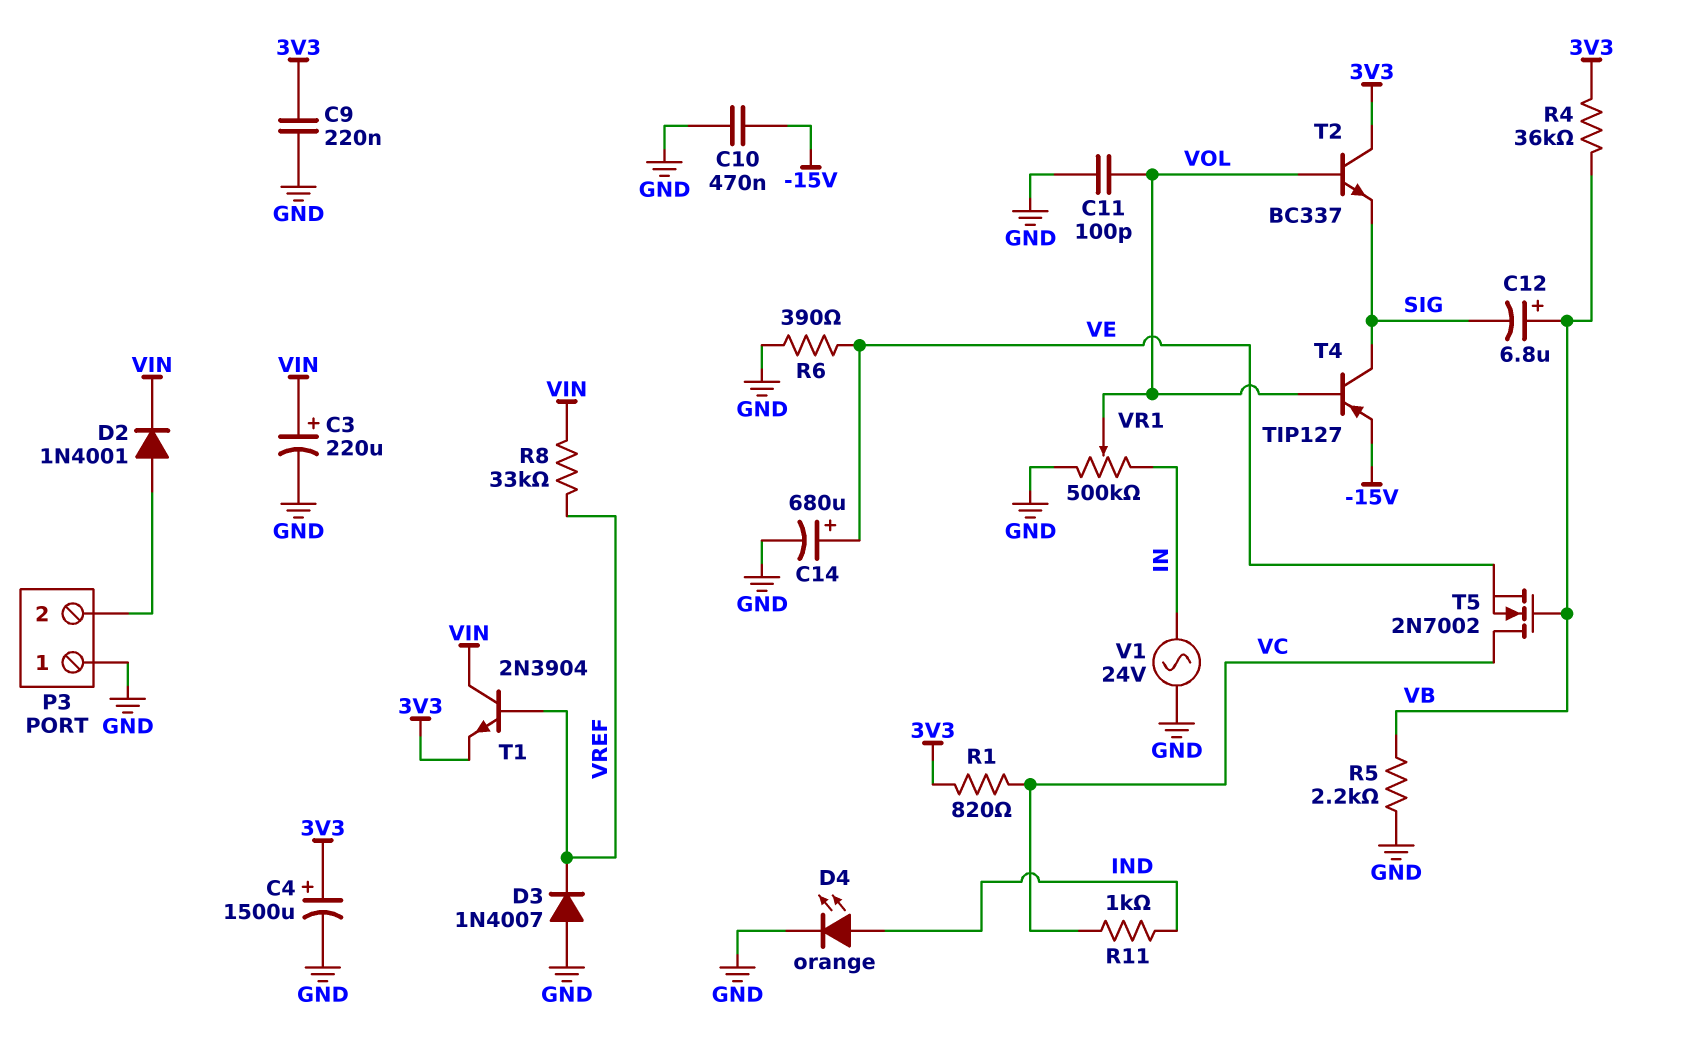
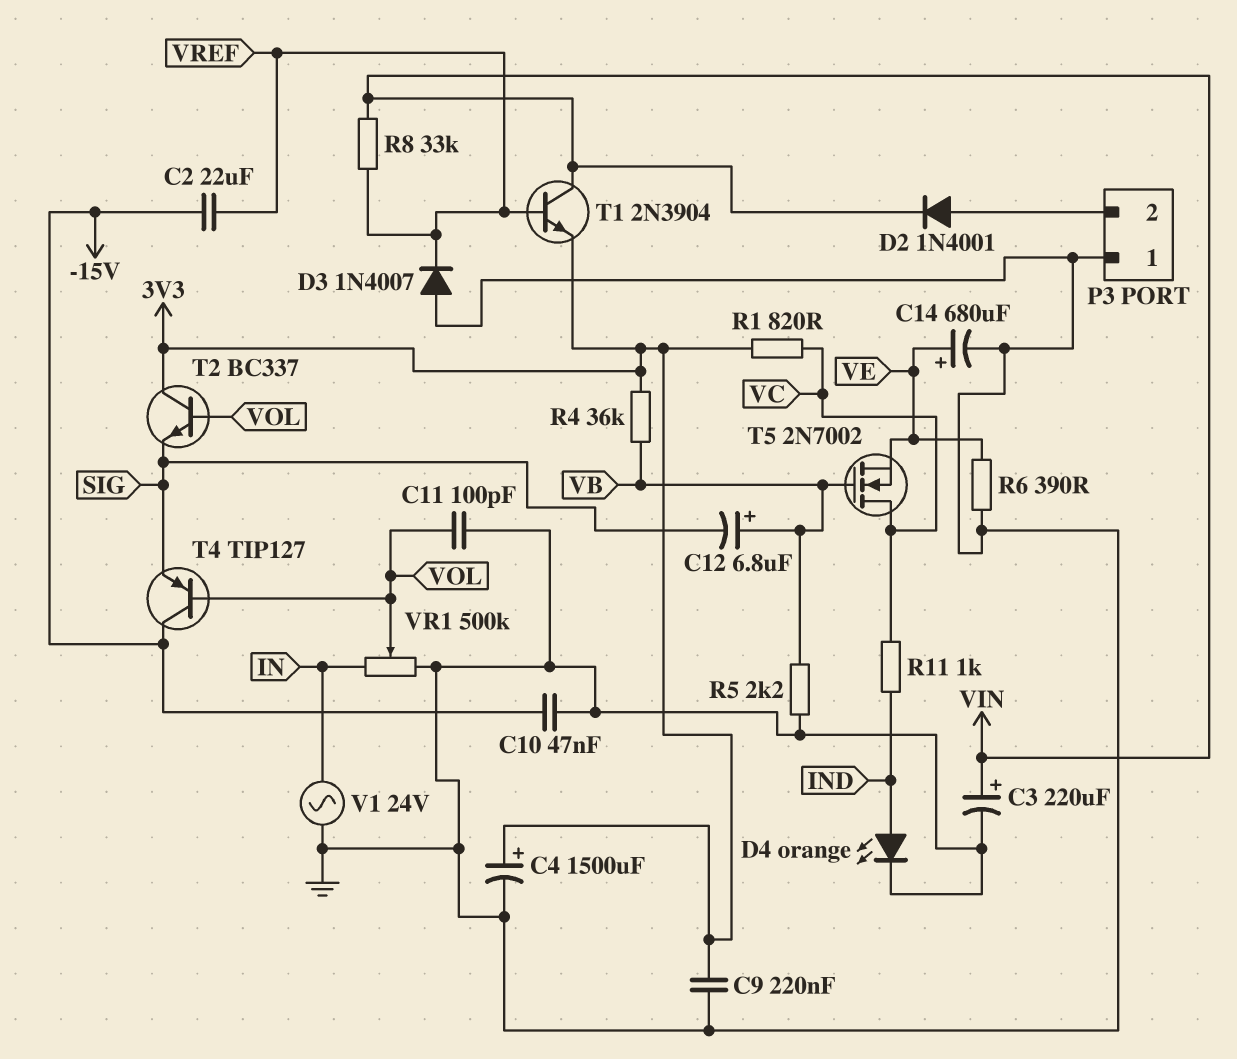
C2: none -> 22uF (-15V, VREF)
C10: 470nF (-15V, GND) -> 47nF (-15V, GND)
T4: PNP TIP127 (B VOL, C SIG, E -15V) -> PNP TIP127 (B VOL, C -15V, E SIG)

